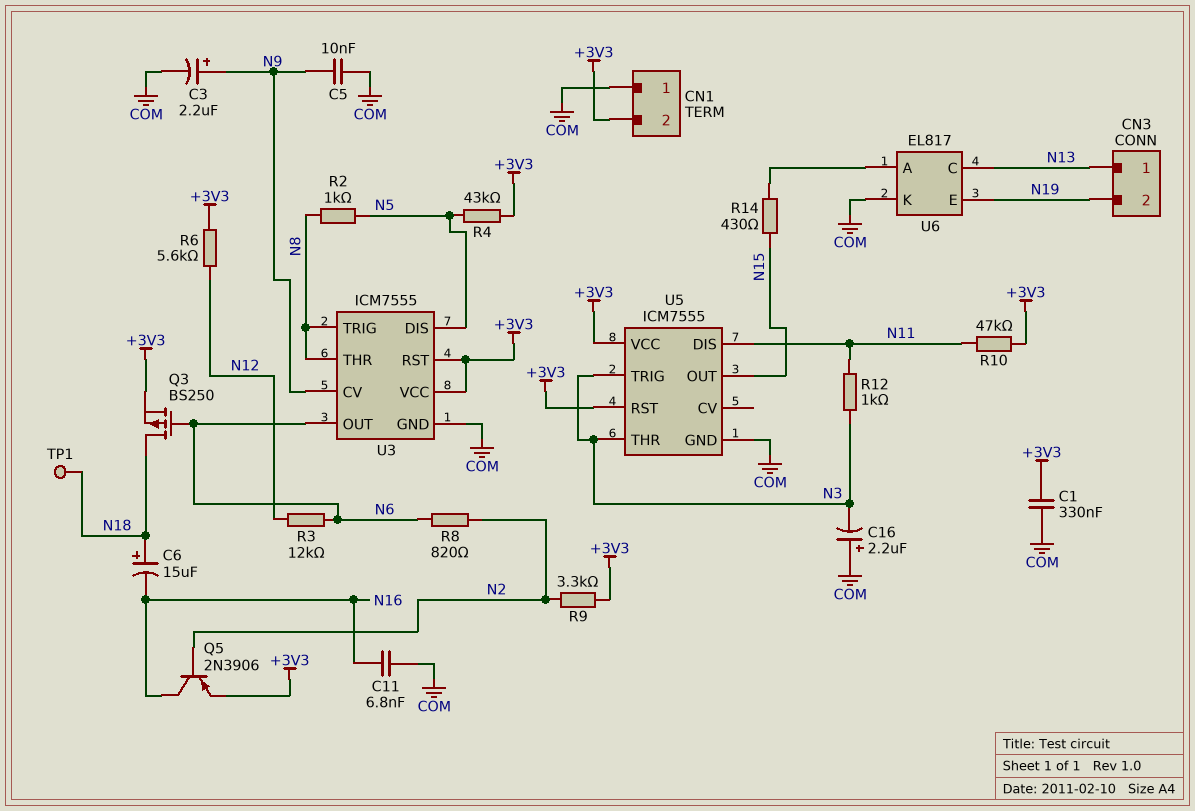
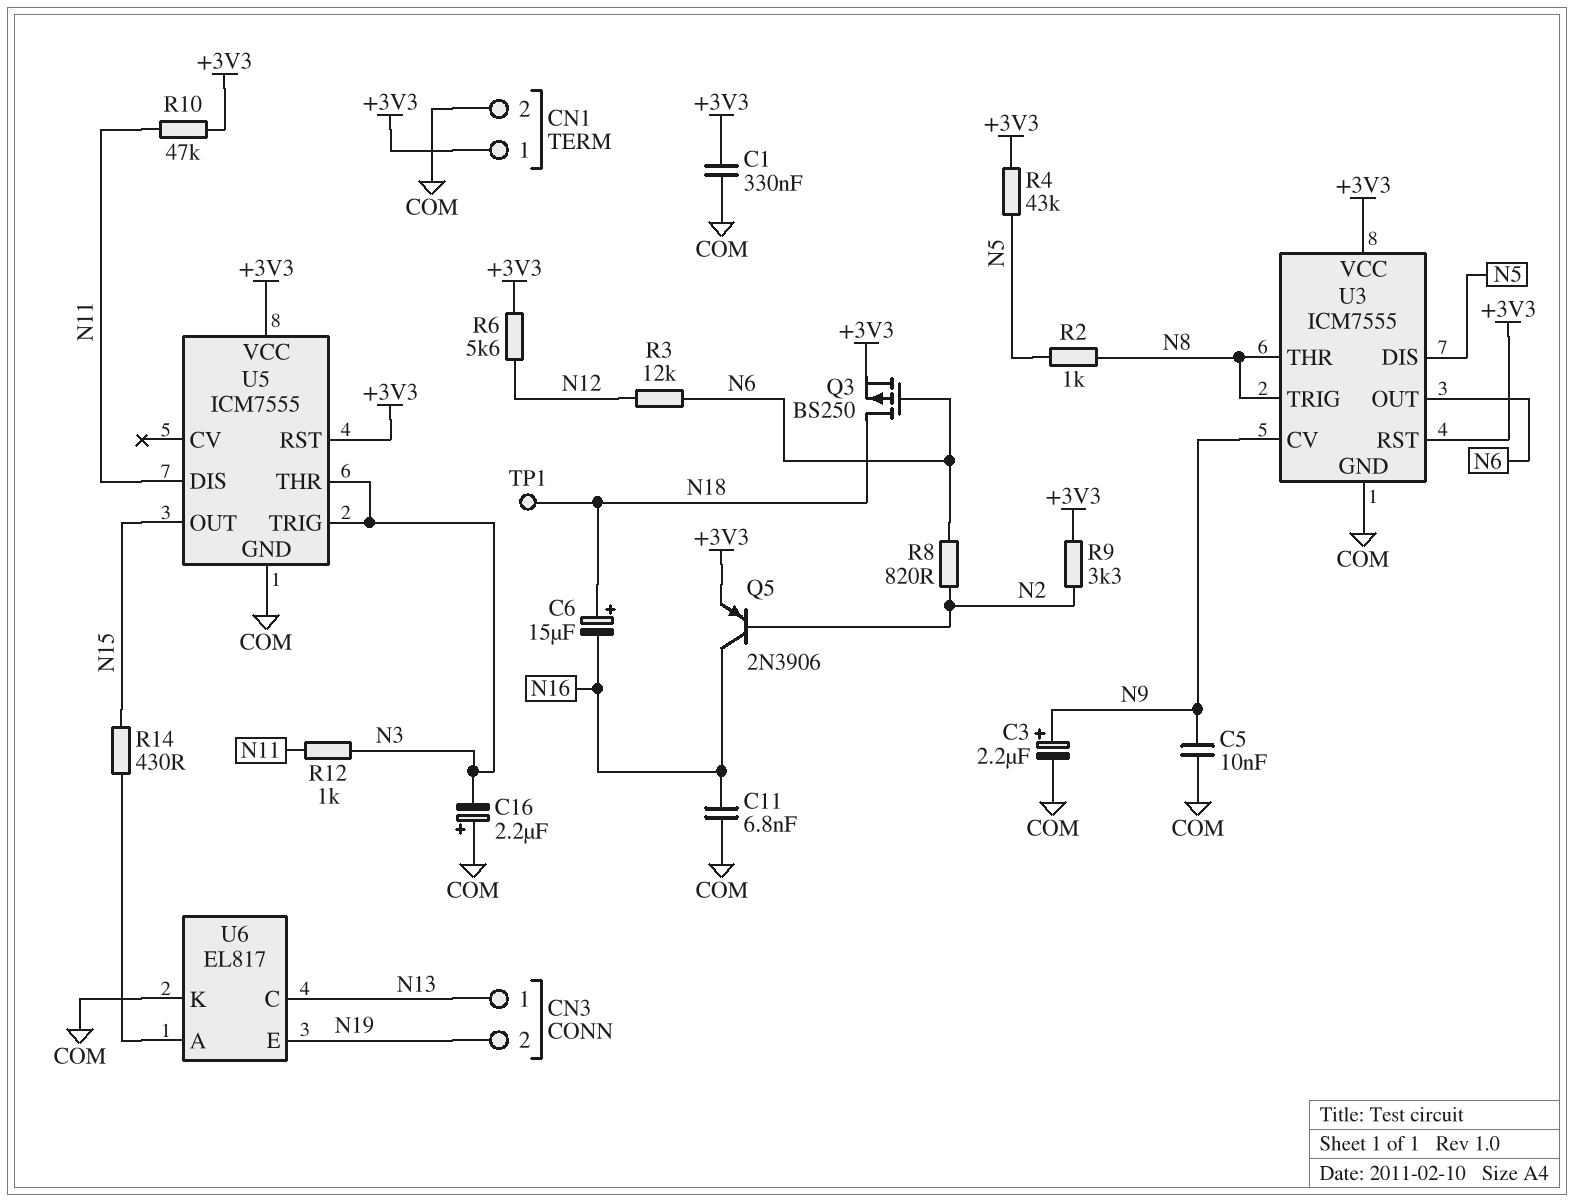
CN1 pin 1: COM -> +3V3
CN1 pin 2: +3V3 -> COM

